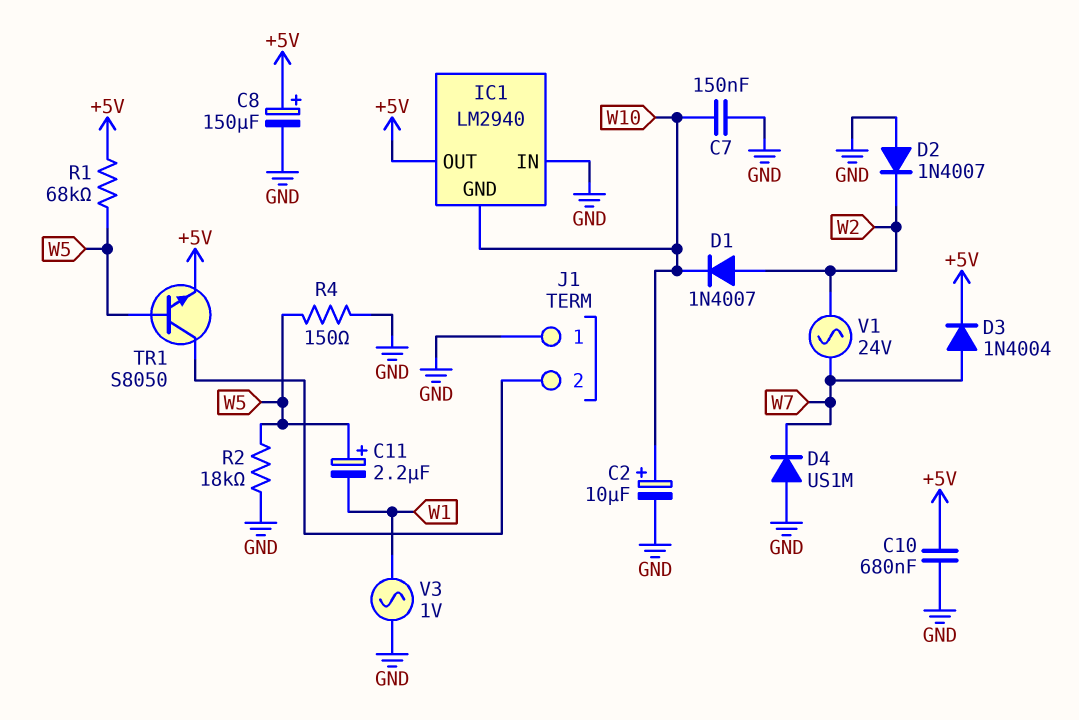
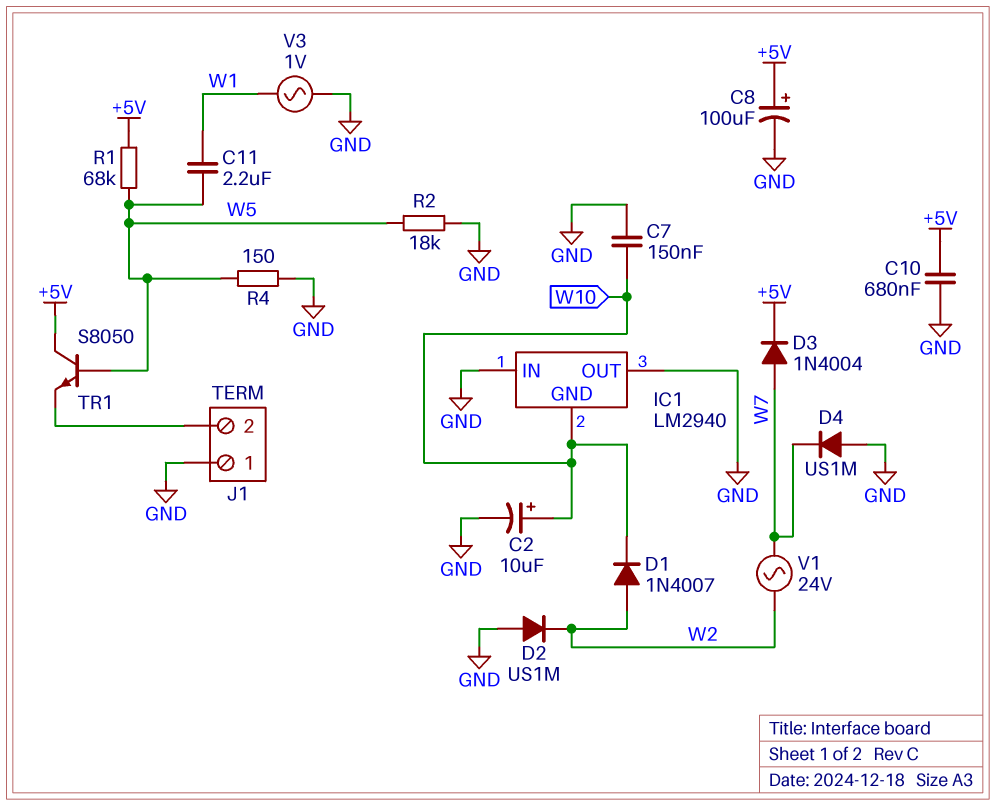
C8: 150uF (plus +5V, minus GND) -> 100uF (plus +5V, minus GND)
C11: 2.2uF (plus W5, minus W1) -> 2.2uF (W1, W5)
D2: diode 1N4007 (A GND, K W2) -> diode US1M (A GND, K W2)
IC1 pin OUT: +5V -> GND
TR1: NPN S8050 (B W5, C J1/2, E +5V) -> NPN S8050 (B W5, C +5V, E J1/2)

